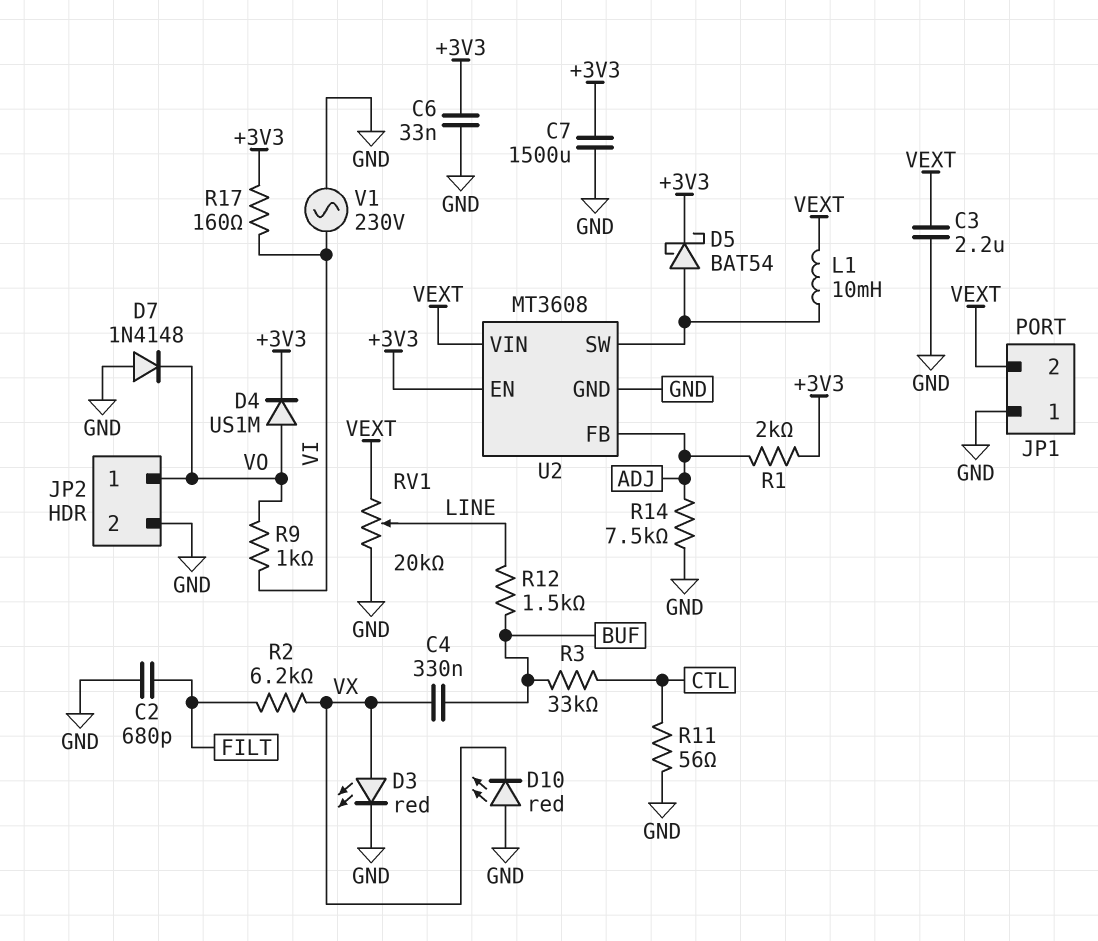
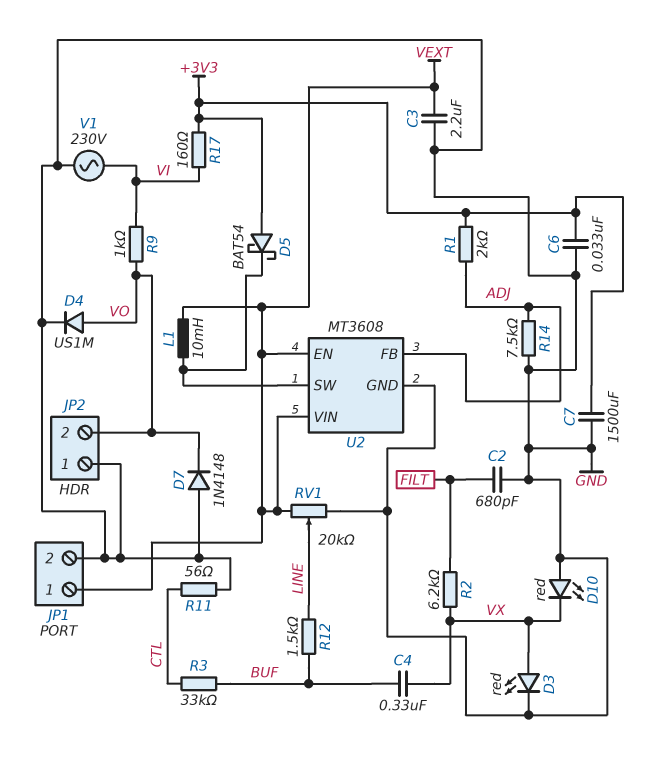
D4: diode US1M (A VO, K +3V3) -> diode US1M (A VO, K GND)
D5: schottky BAT54 (A U2/SW, K +3V3) -> schottky BAT54 (A +3V3, K U2/SW)
JP1 pin 1: GND -> VEXT
JP1 pin 2: VEXT -> GND
JP2 pin 1: VO -> GND
JP2 pin 2: GND -> VO
U2 pin EN: +3V3 -> VEXT

